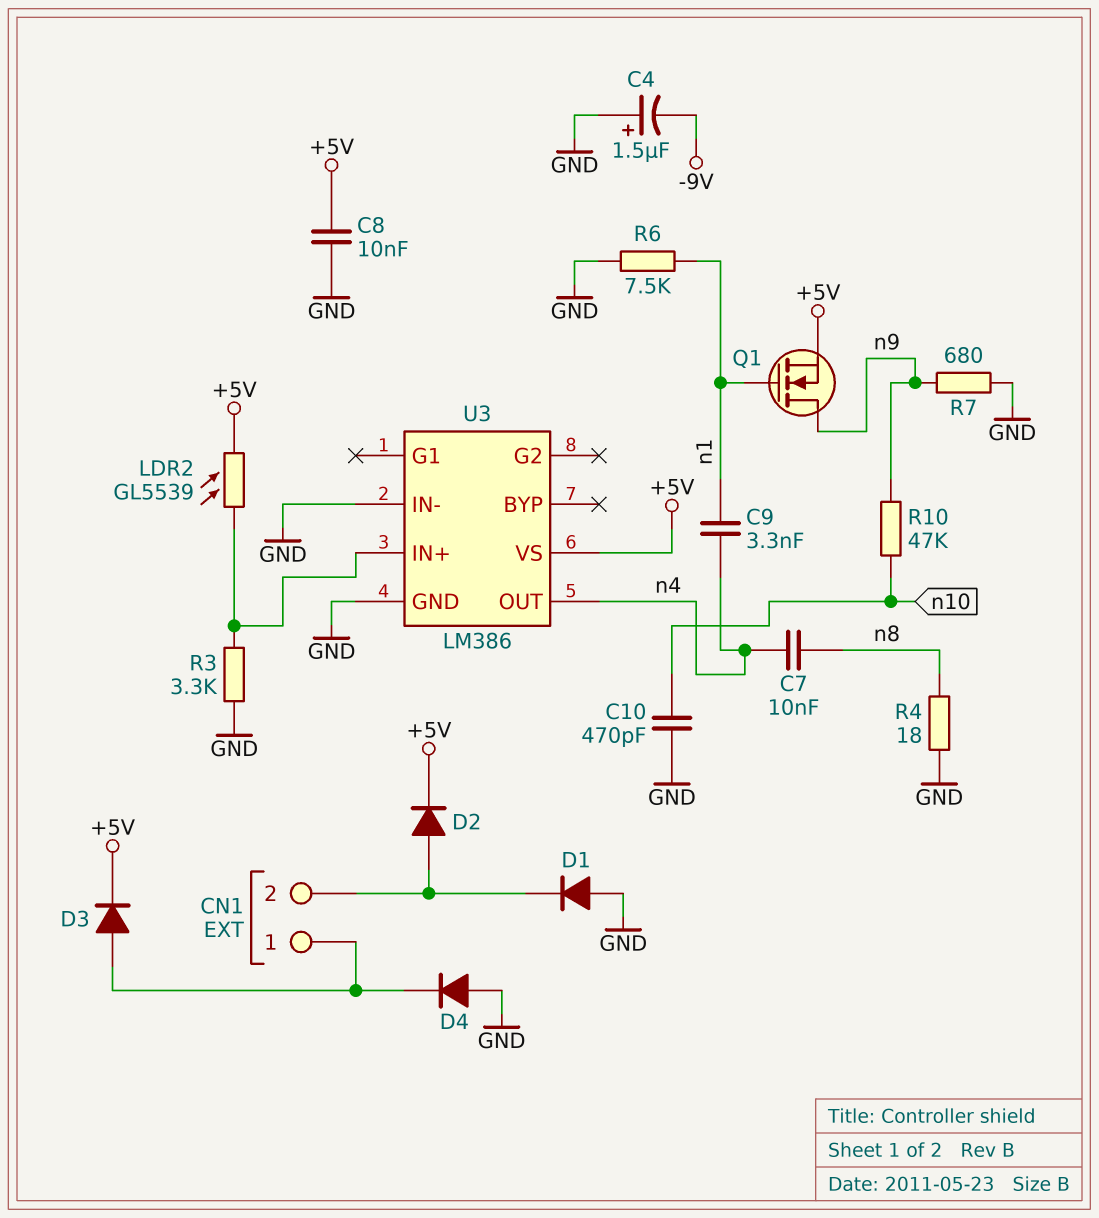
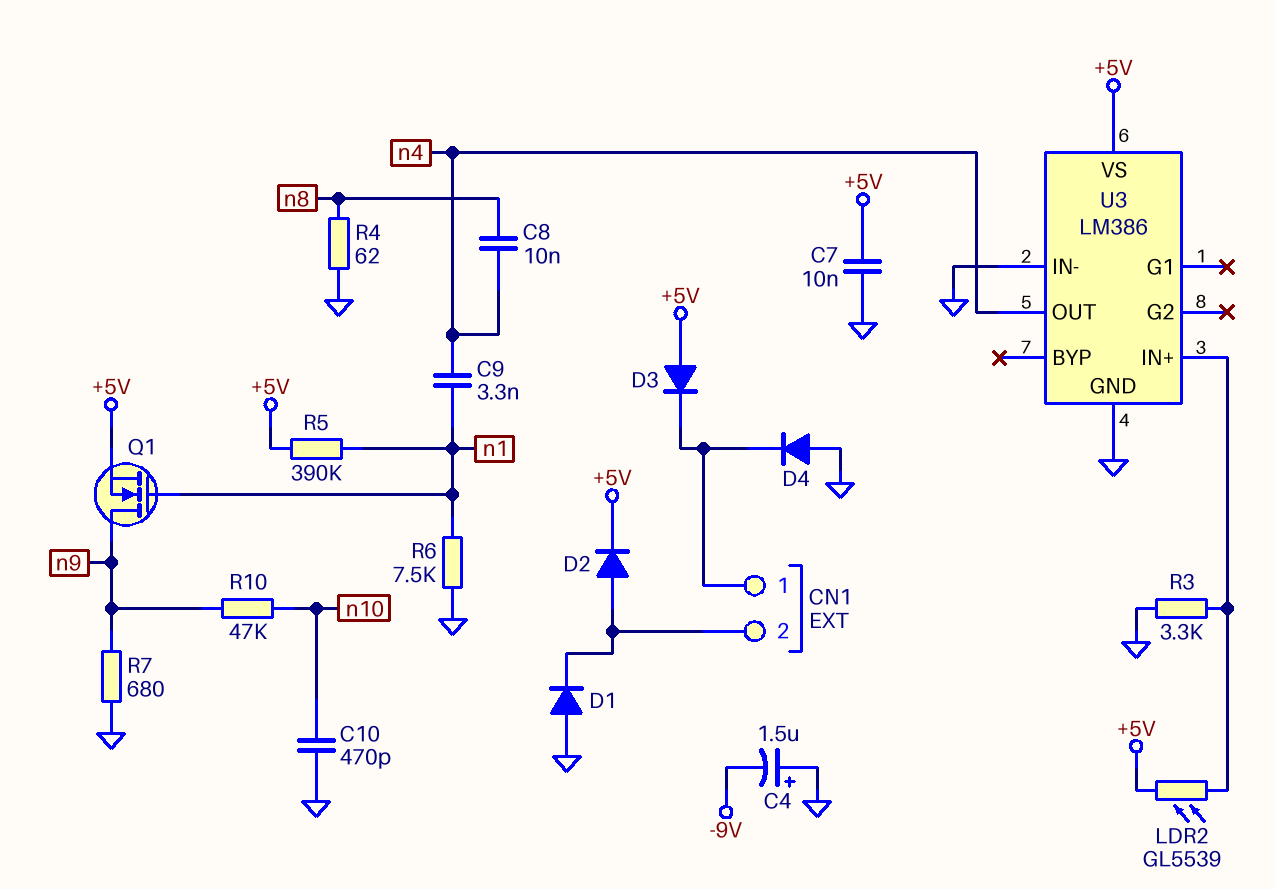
C7: 10nF (n4, n8) -> 10nF (+5V, GND)
C8: 10nF (+5V, GND) -> 10nF (n4, n8)
D3: diode (A CN1/1, K +5V) -> diode (A +5V, K CN1/1)
R4: 18 (GND, n8) -> 62 (GND, n8)
R5: none -> 390k (+5V, n1)

